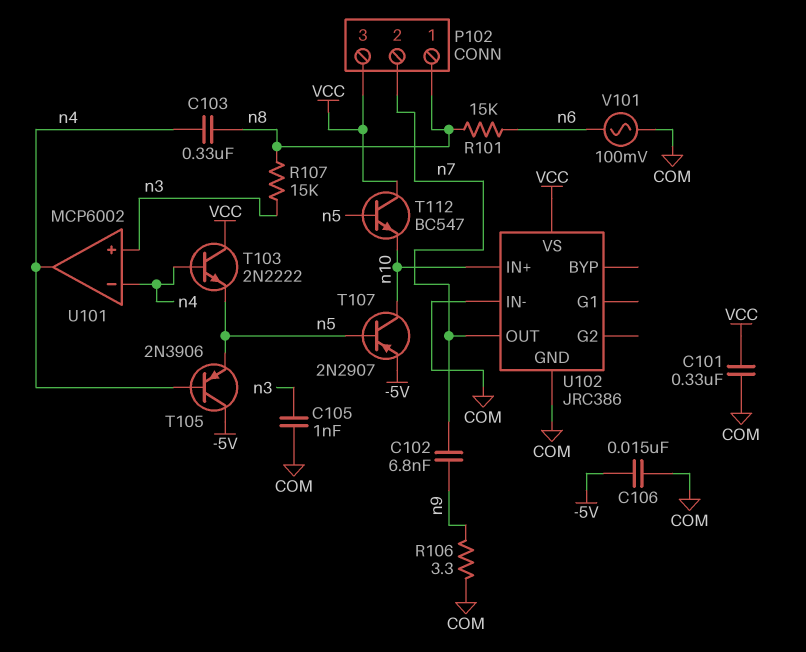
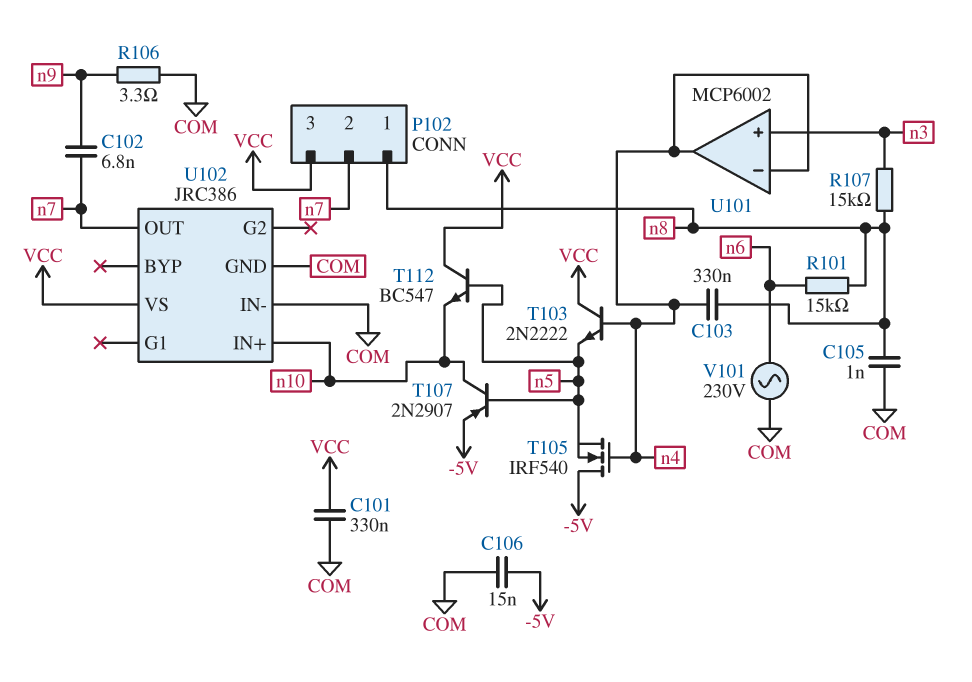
C105: 1nF (COM, n3) -> 1nF (COM, n8)
T105: PNP 2N3906 (B n4, C -5V, E n5) -> NMOS IRF540 (G n4, D -5V, S n5)
V101: AC 100mV (COM, n6) -> AC 230V (COM, n6)

